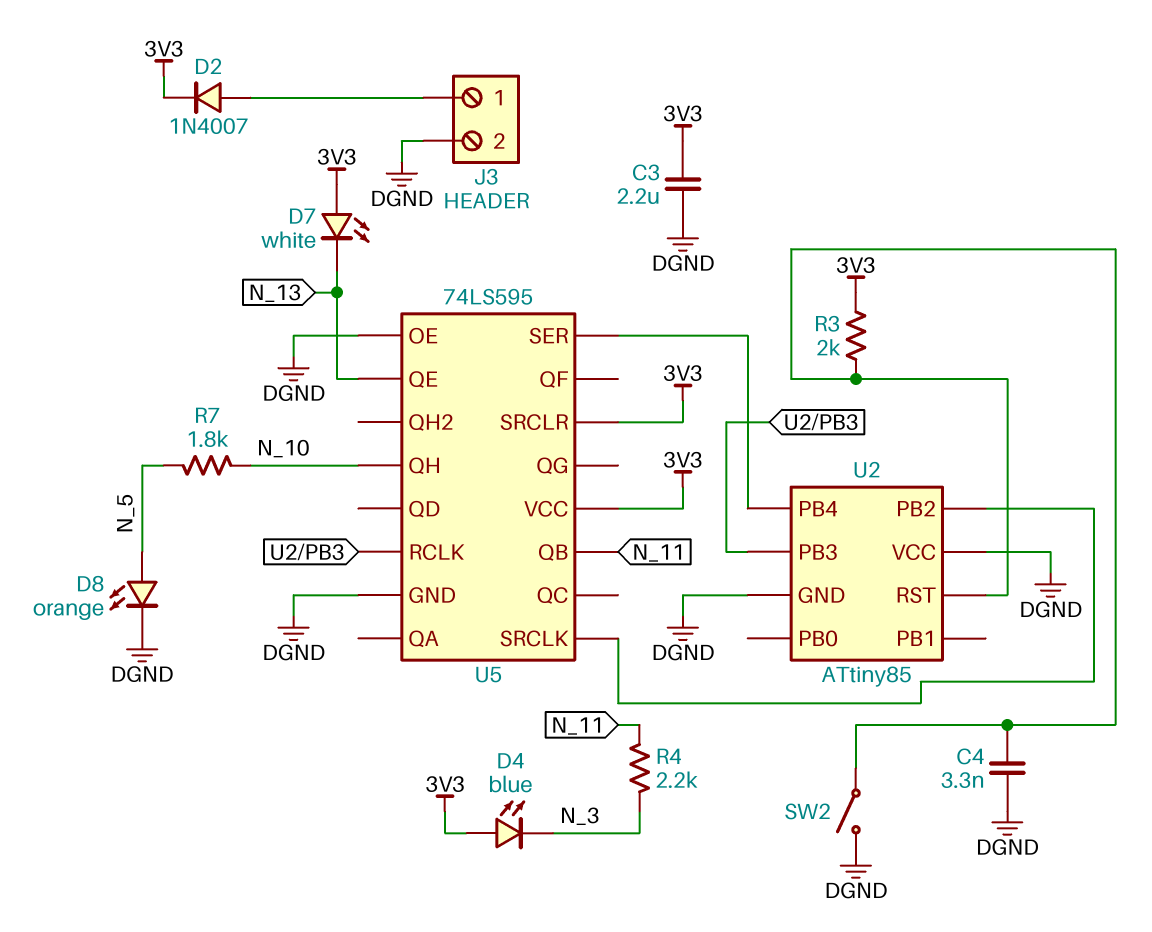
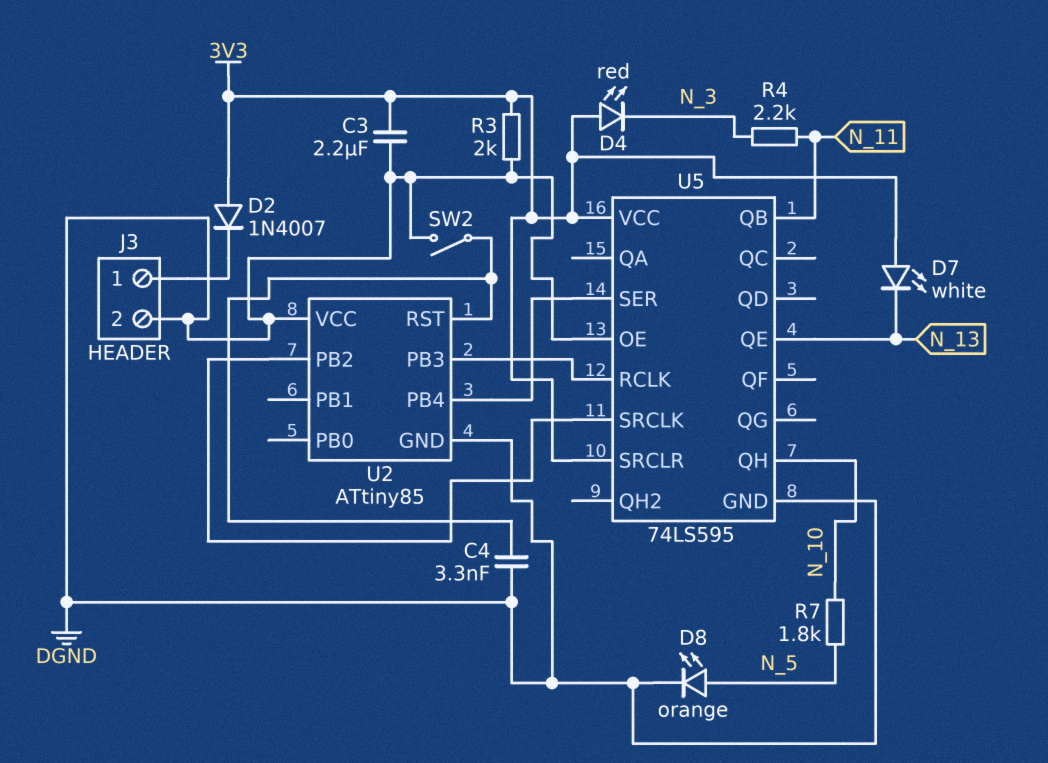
D2: diode 1N4007 (A J3/1, K 3V3) -> diode 1N4007 (A 3V3, K J3/1)
D4: LED blue (A 3V3, K N_3) -> LED red (A 3V3, K N_3)
R3: 2k (3V3, U2/RST) -> 2k (3V3, DGND)

